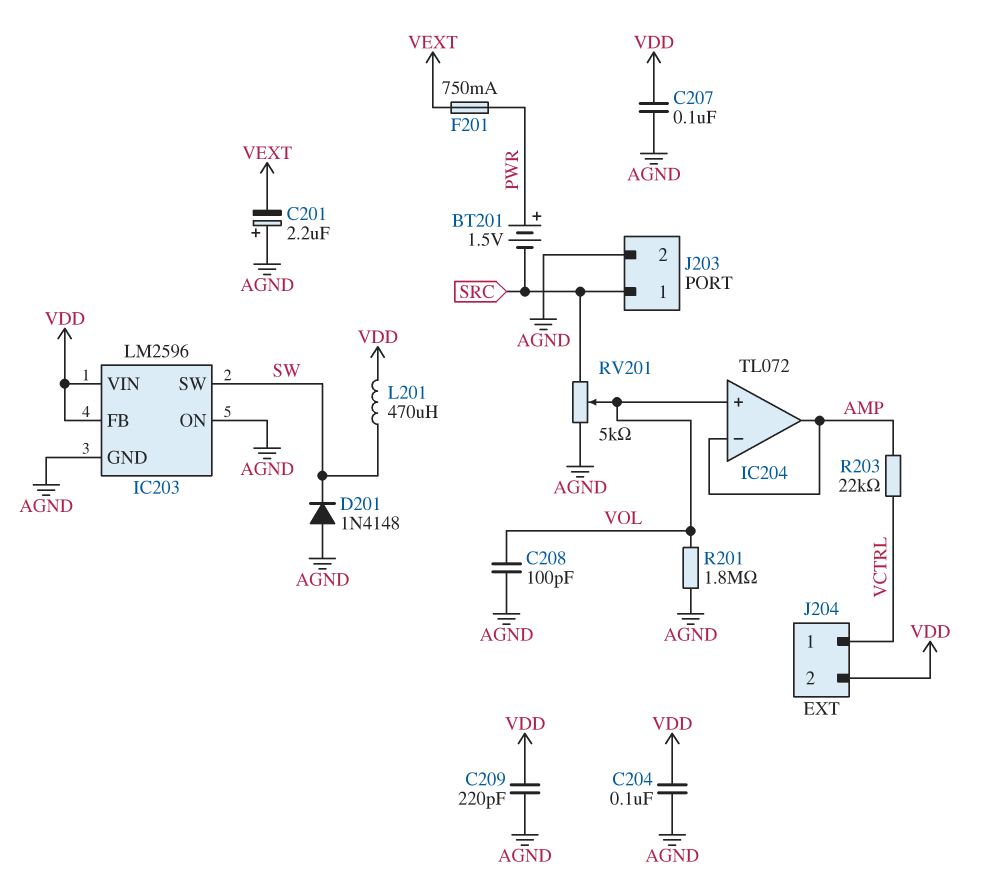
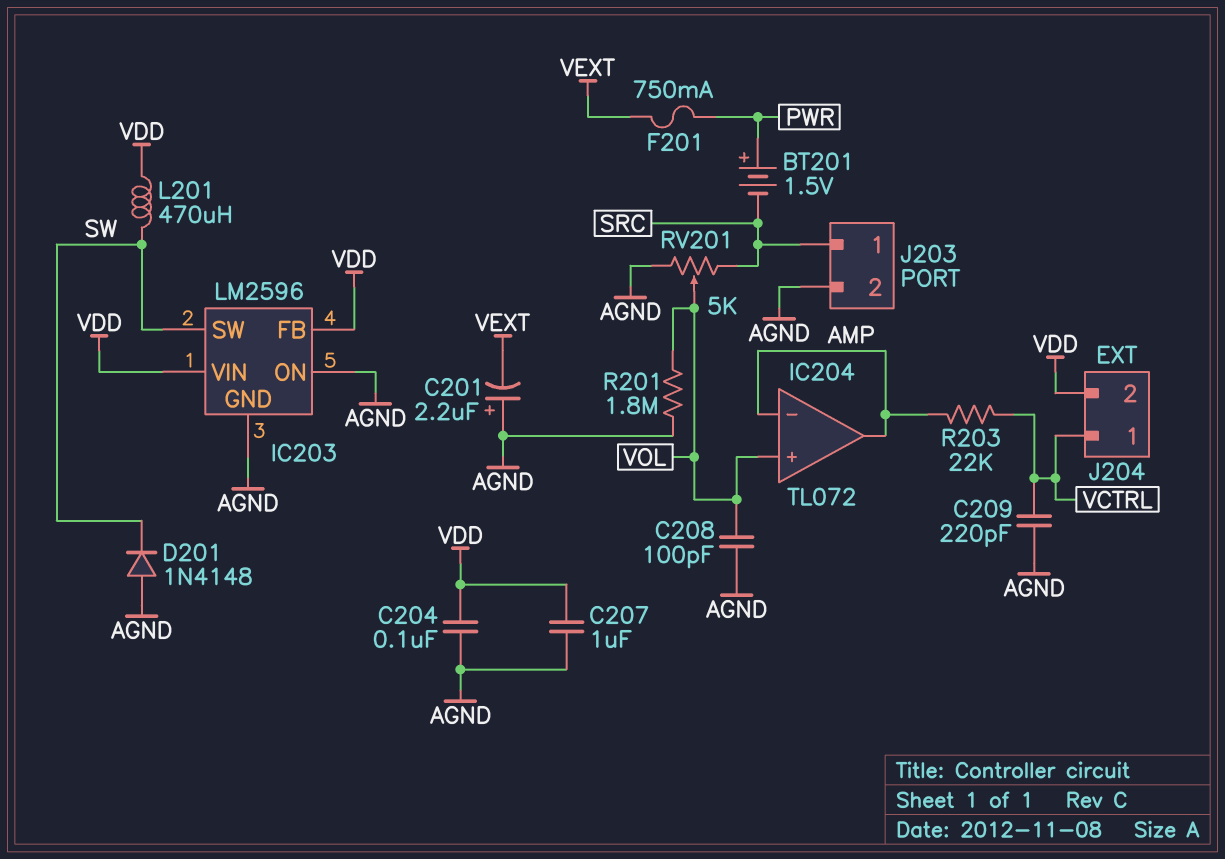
C207: 100nF (AGND, VDD) -> 1uF (AGND, VDD)
C209: 220pF (AGND, VDD) -> 220pF (AGND, VCTRL)

